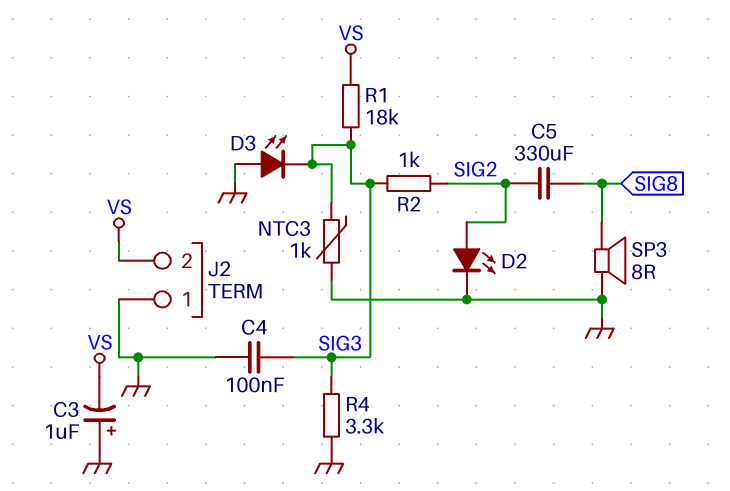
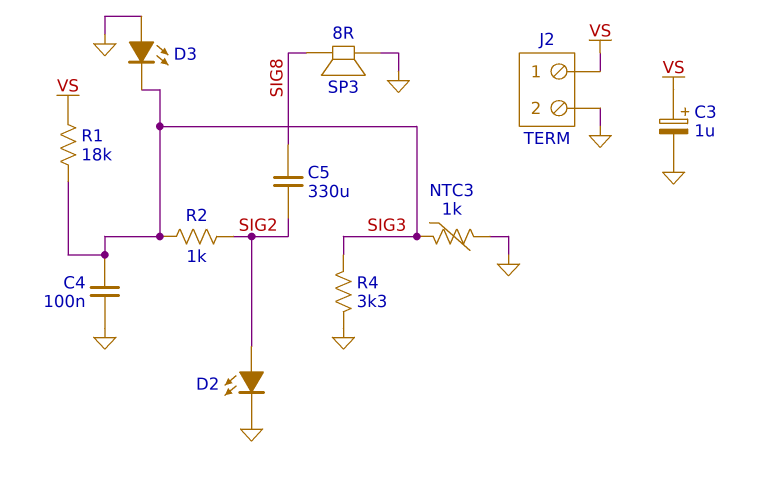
C3: 1uF (plus GND, minus VS) -> 1uF (plus VS, minus GND)
J2 pin 1: GND -> VS
J2 pin 2: VS -> GND

